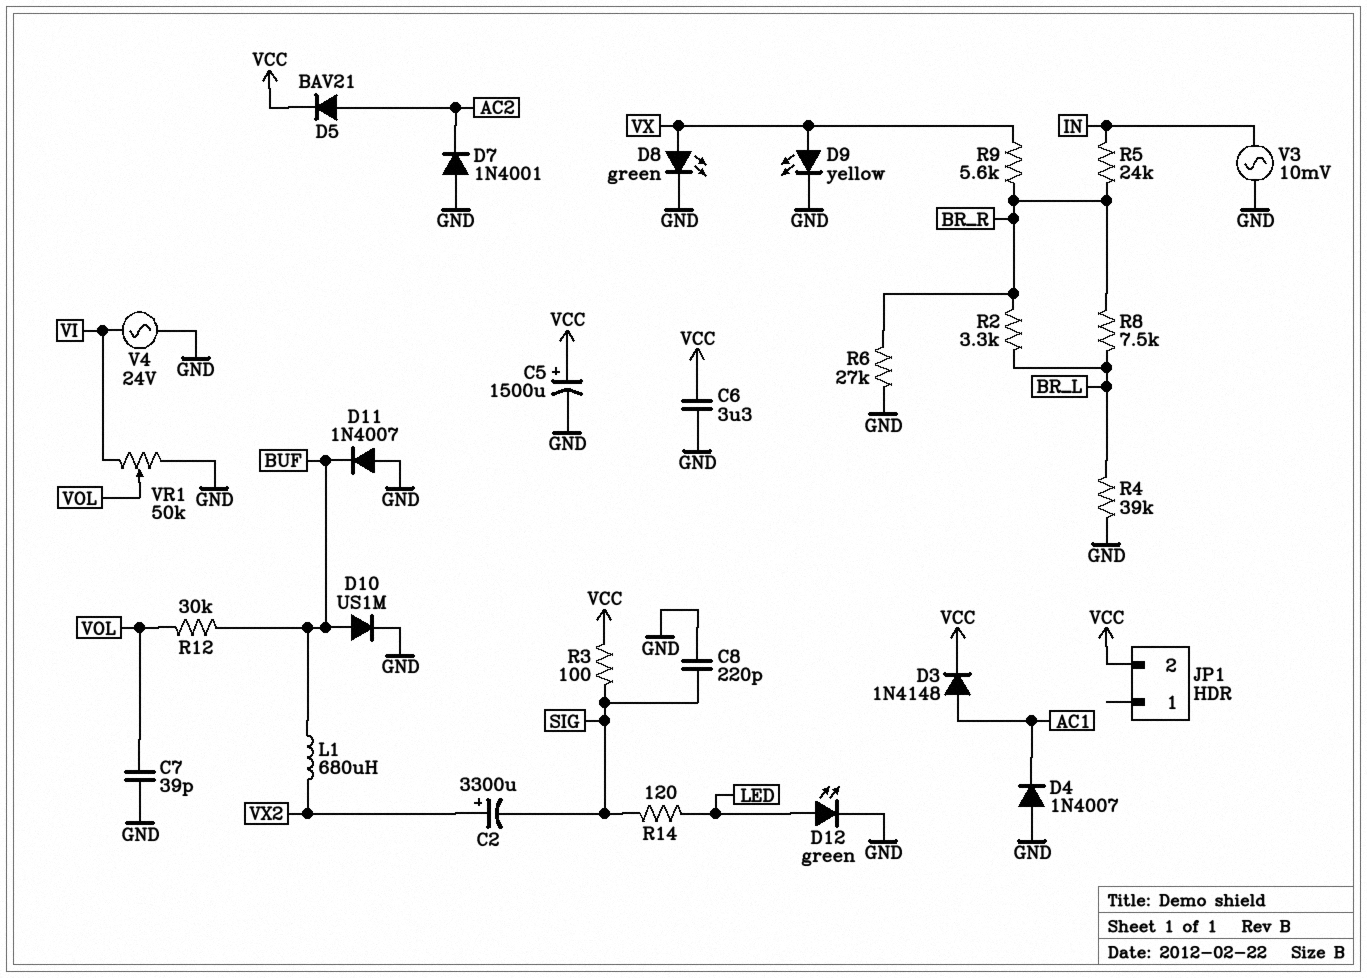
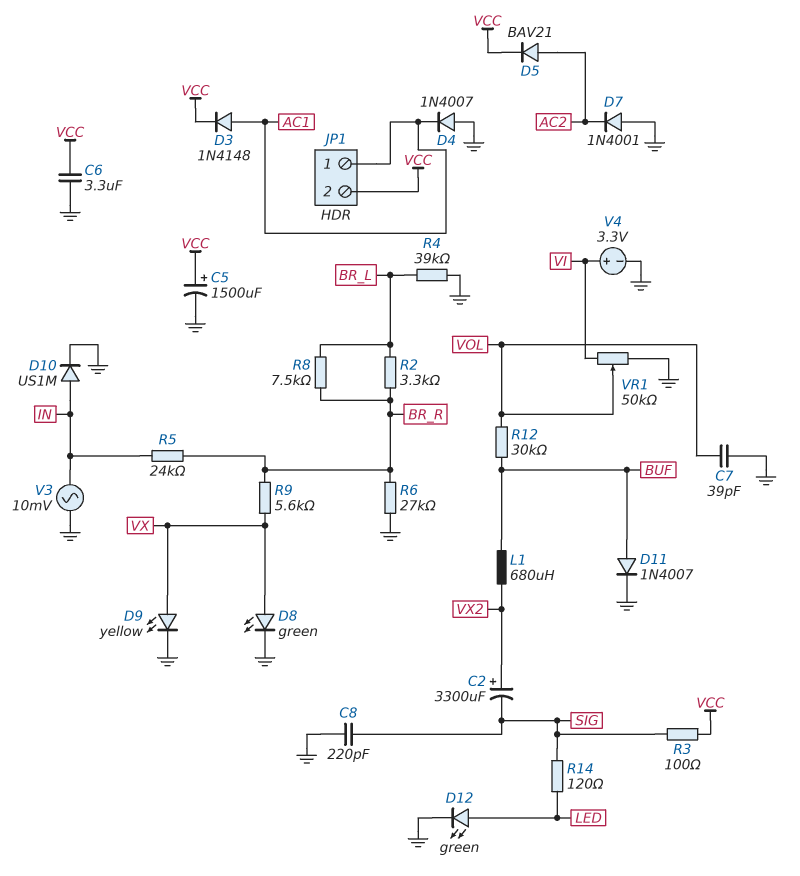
D10: diode US1M (A BUF, K GND) -> diode US1M (A IN, K GND)
D11: diode 1N4007 (A GND, K BUF) -> diode 1N4007 (A BUF, K GND)
JP1 pin 1: none -> AC1
V4: AC 24V (GND, VI) -> 3.3V (plus VI, minus GND)

